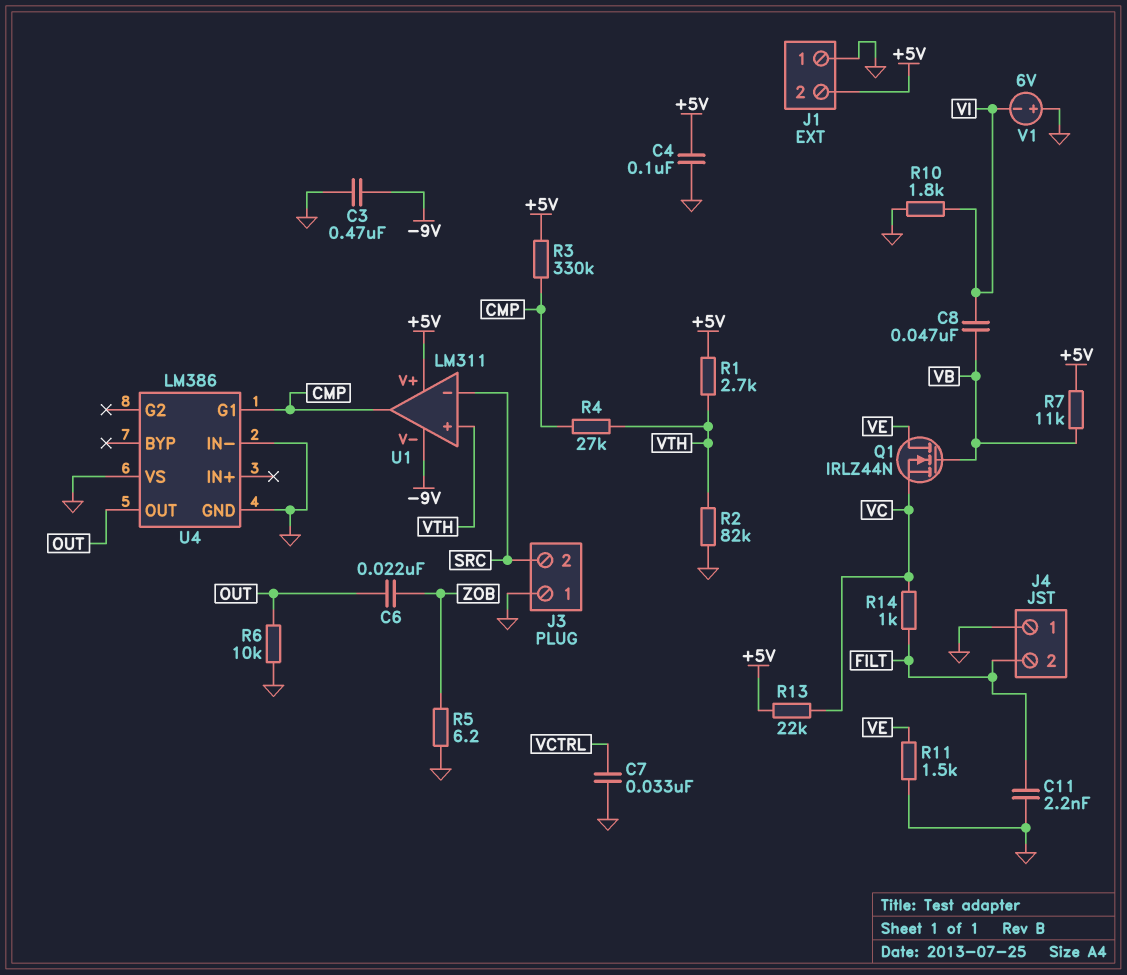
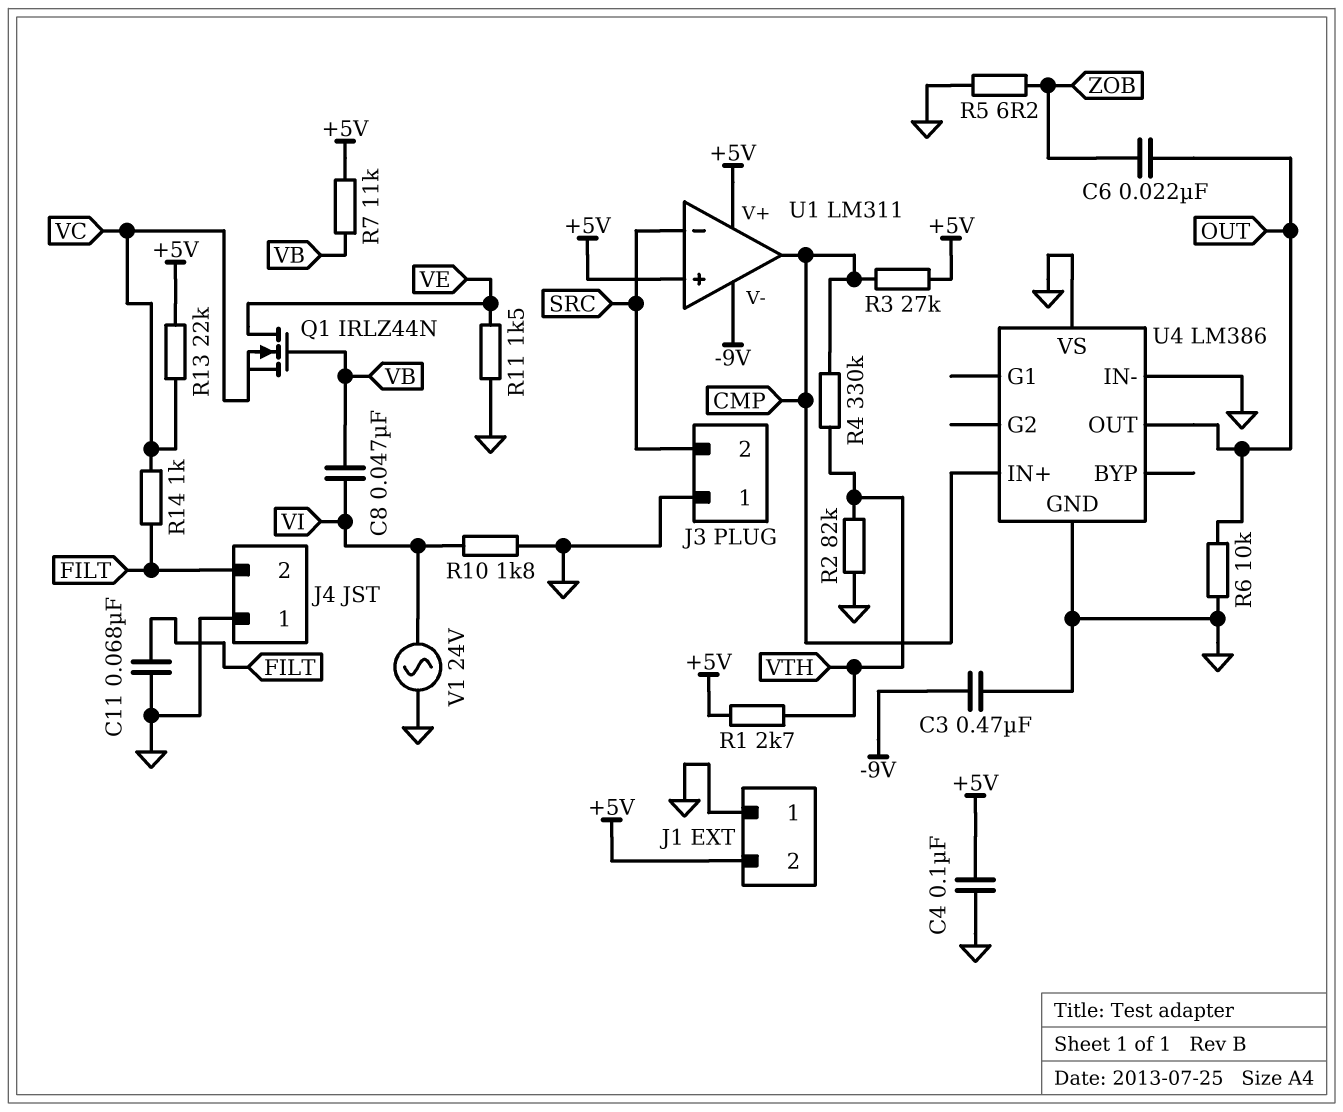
C7: 33nF (GND, VCTRL) -> none
C11: 2.2nF (FILT, GND) -> 68nF (FILT, GND)
R3: 330k (+5V, CMP) -> 27k (+5V, CMP)
R4: 27k (CMP, VTH) -> 330k (CMP, VTH)
U1 pin in+: VTH -> +5V
U4 pin G1: CMP -> none
U4 pin IN+: none -> CMP
V1: 6V (plus GND, minus VI) -> AC 24V (GND, VI)

